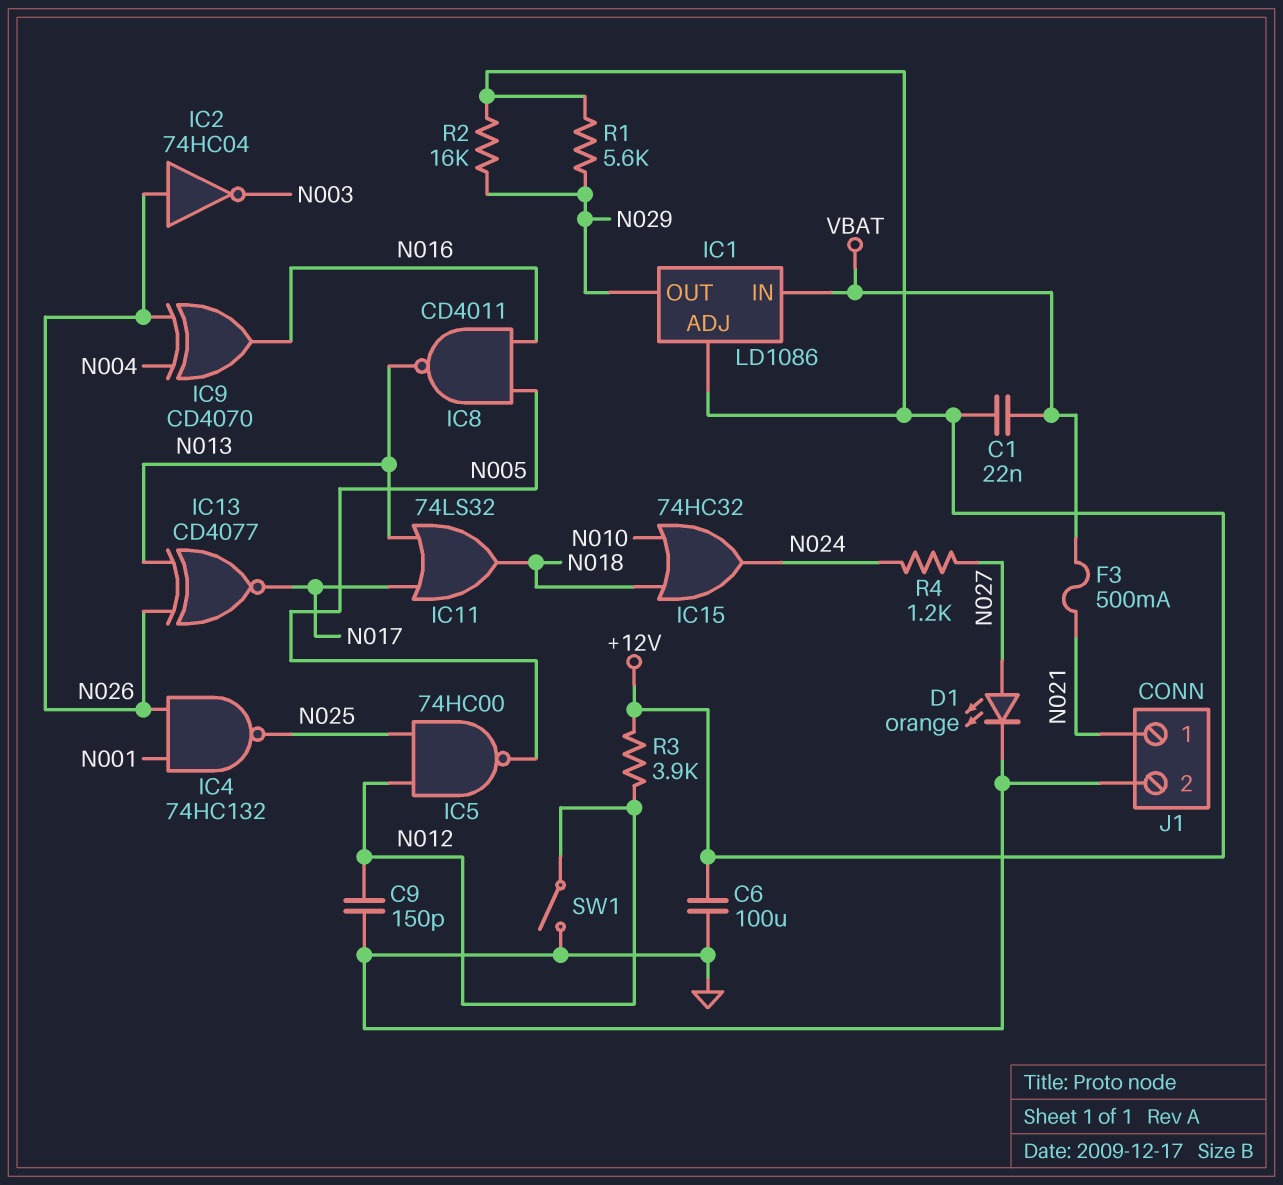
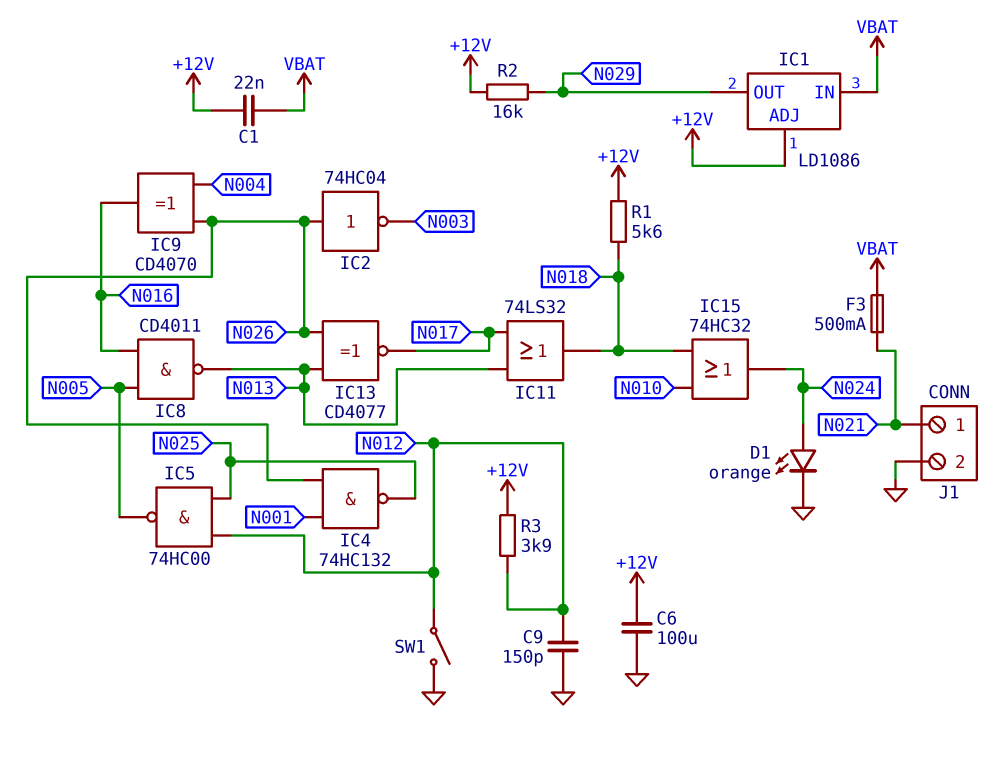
D1: LED orange (A N027, K GND) -> LED orange (A N024, K GND)
R1: 5.6k (+12V, N029) -> 5.6k (+12V, N018)
R4: 1.2k (N024, N027) -> none

